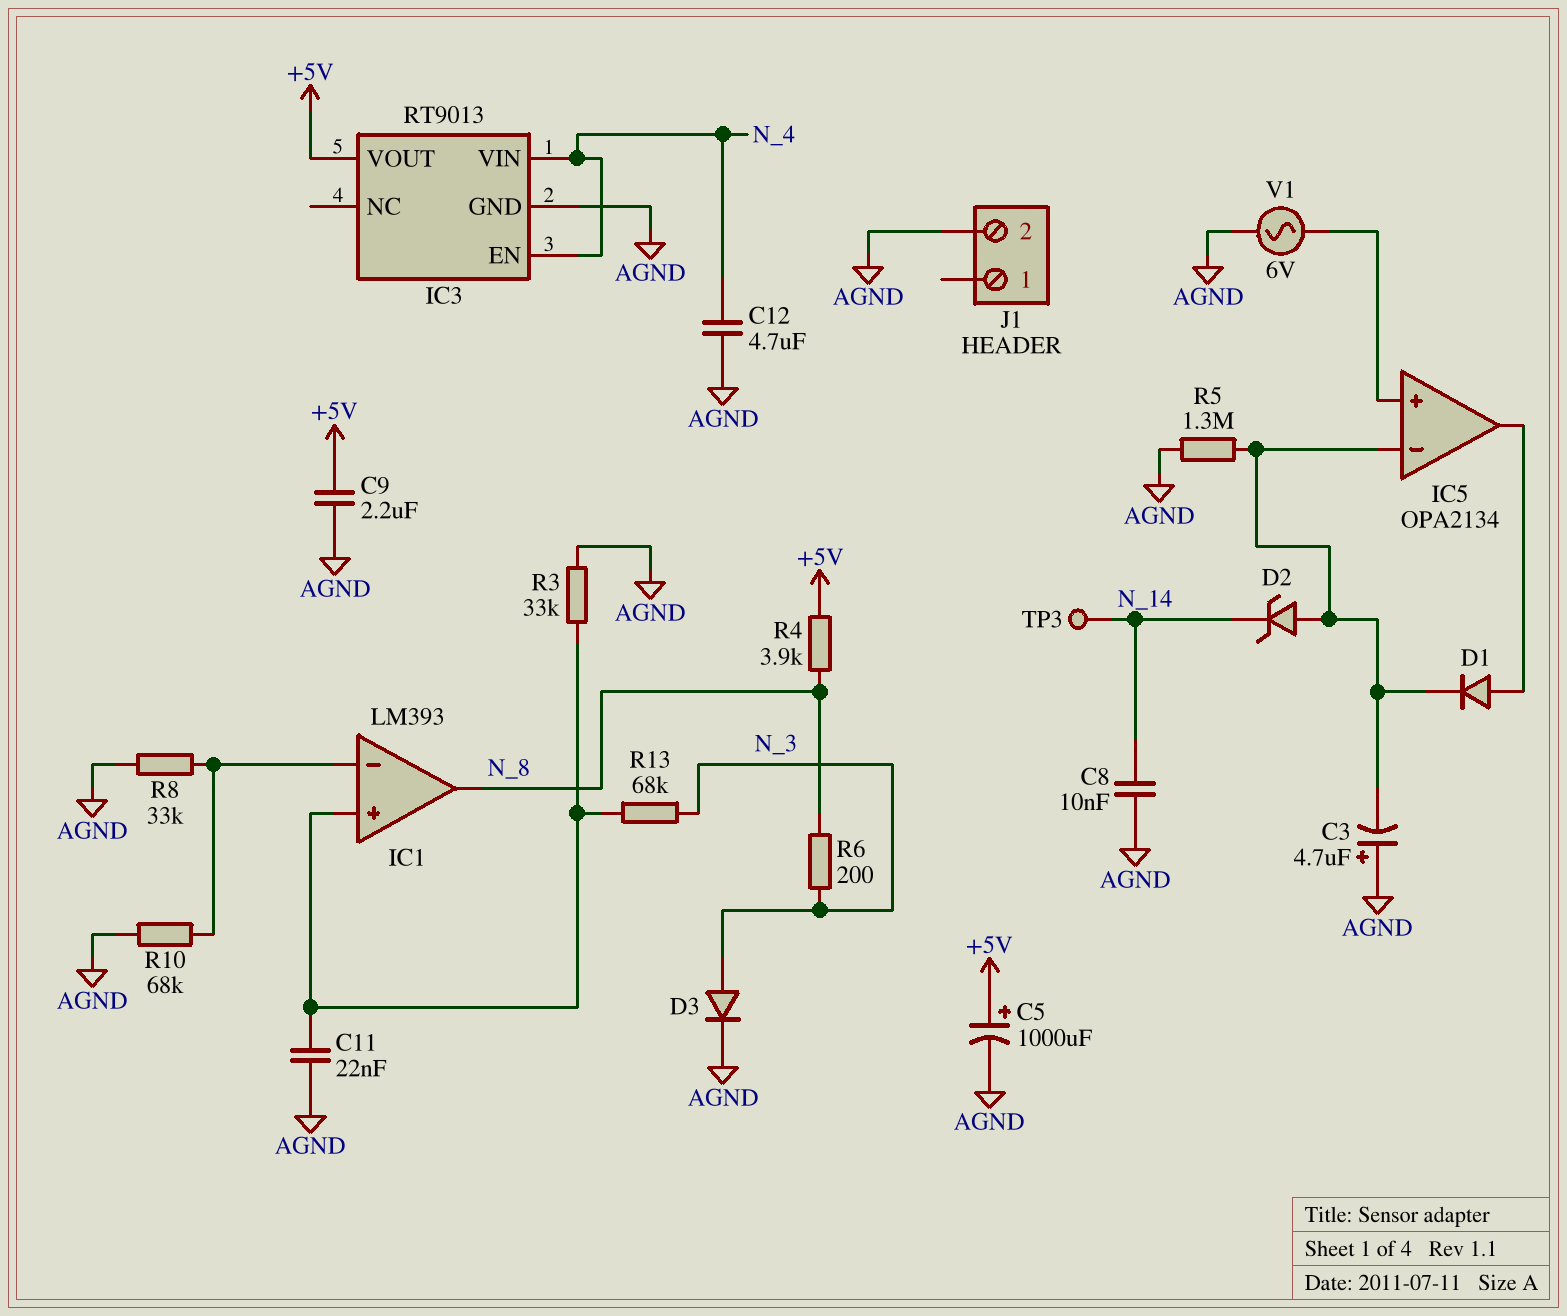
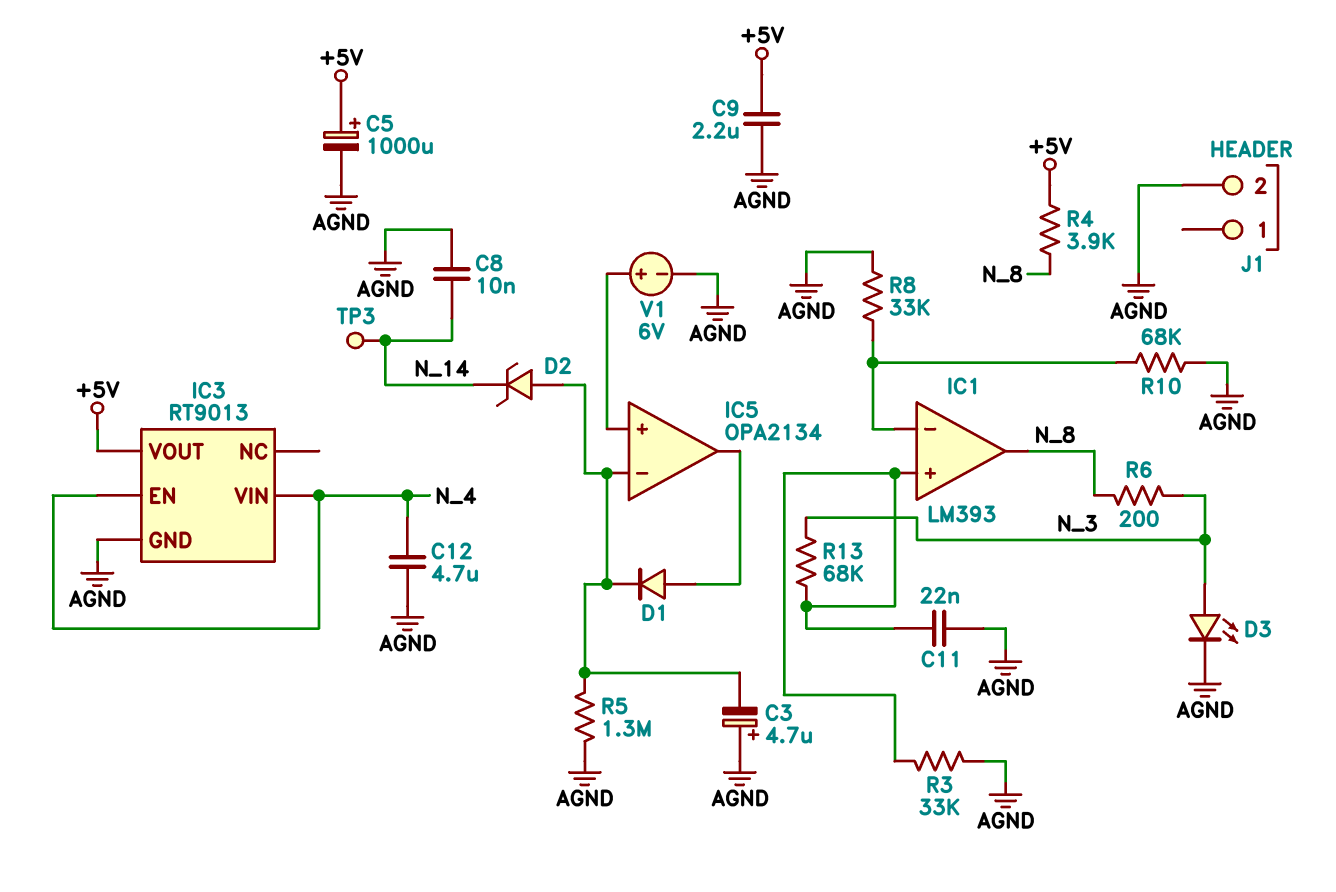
D3: diode (A N_3, K AGND) -> LED (A N_3, K AGND)
V1: AC 6V (AGND, IC5/in+) -> 6V (plus IC5/in+, minus AGND)

